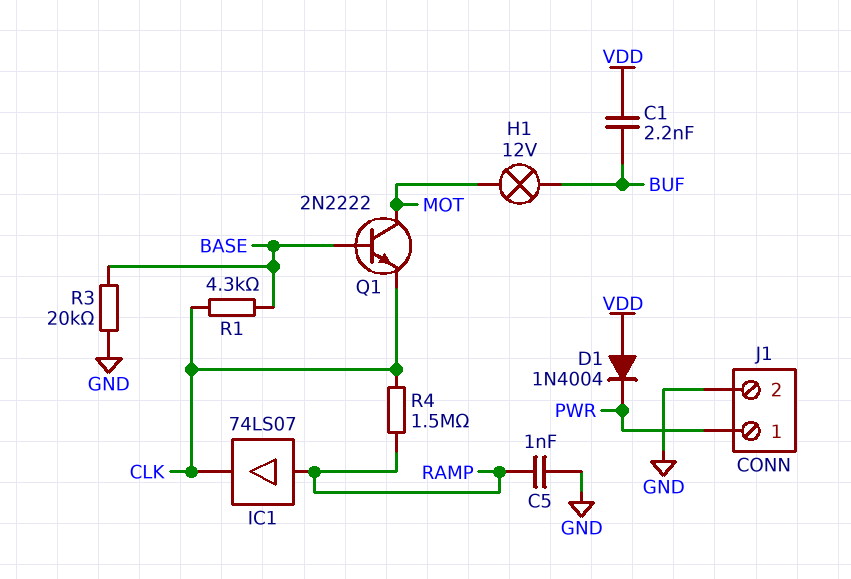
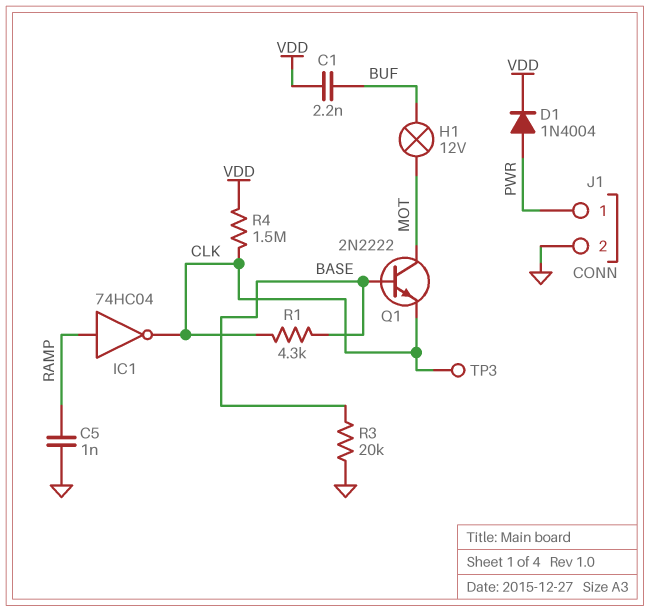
D1: diode 1N4004 (A VDD, K PWR) -> diode 1N4004 (A PWR, K VDD)
IC1: buffer 74LS07 (in RAMP, out CLK) -> NOT 74HC04 (in RAMP, out CLK)
R4: 1.5M (CLK, RAMP) -> 1.5M (CLK, VDD)
TP3: none -> test point (CLK)

